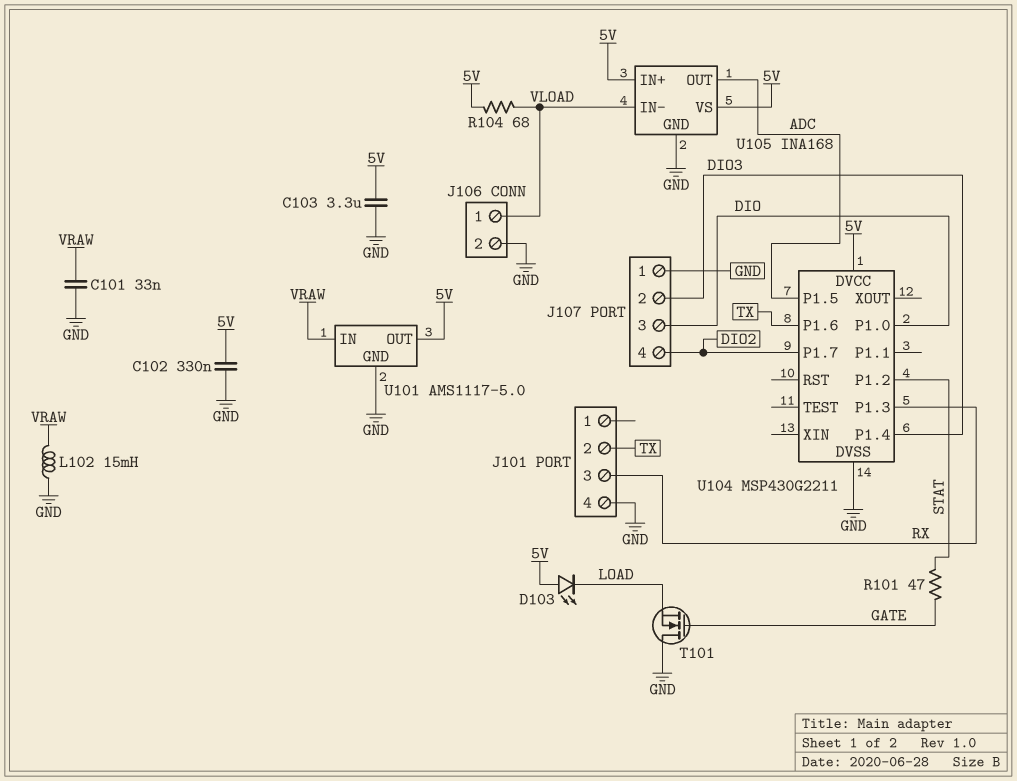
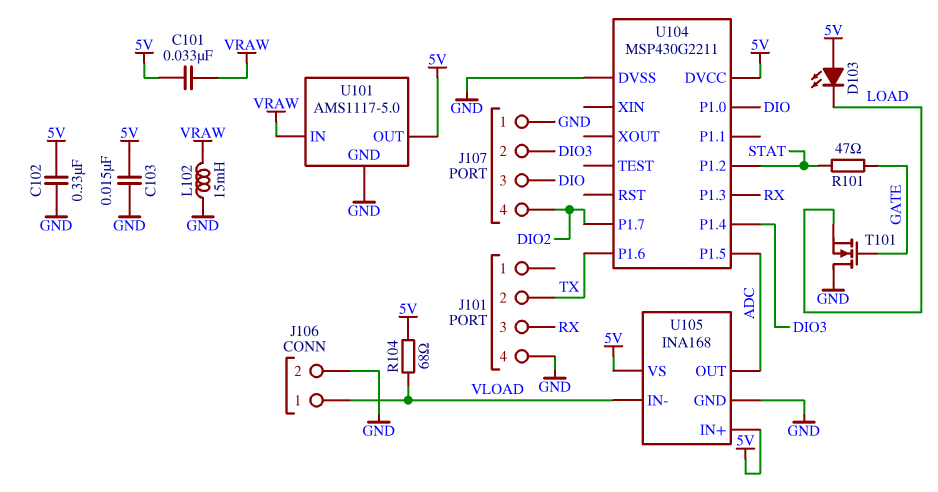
C101: 33nF (GND, VRAW) -> 33nF (5V, VRAW)
C103: 3.3uF (5V, GND) -> 15nF (5V, GND)

